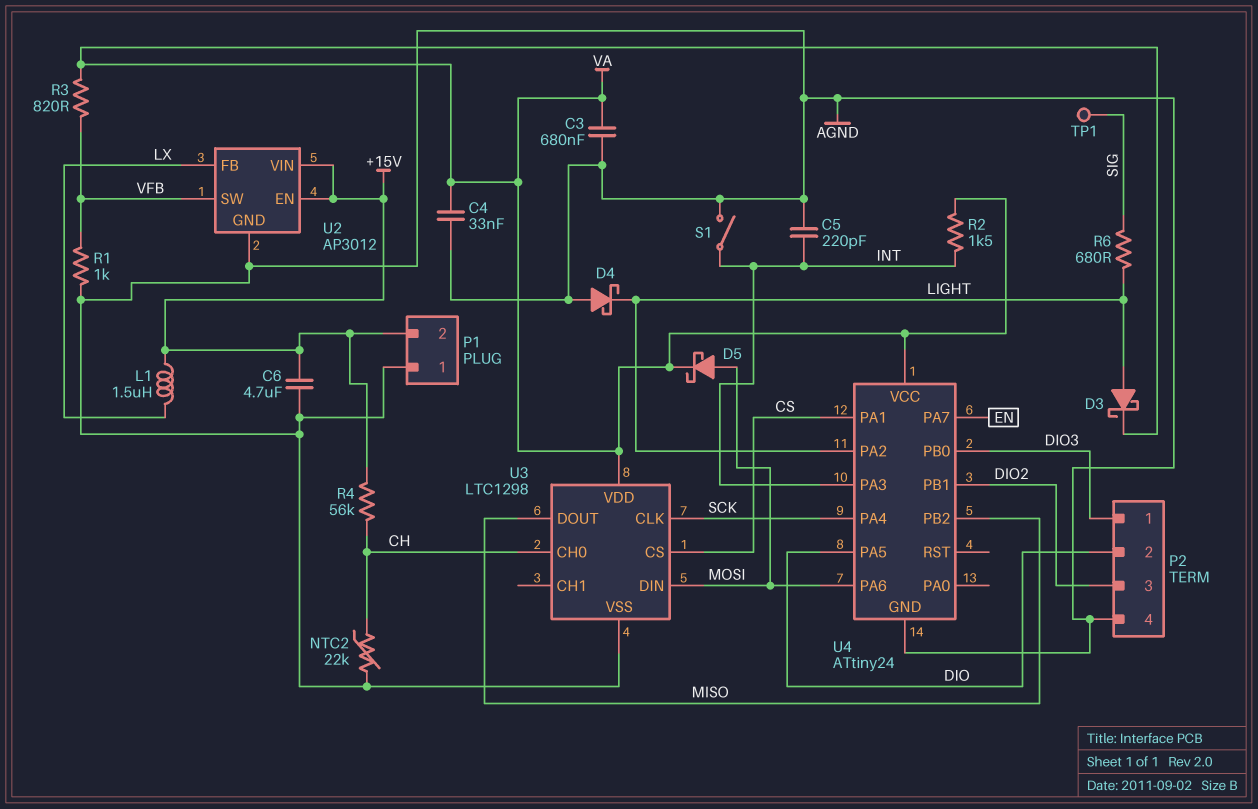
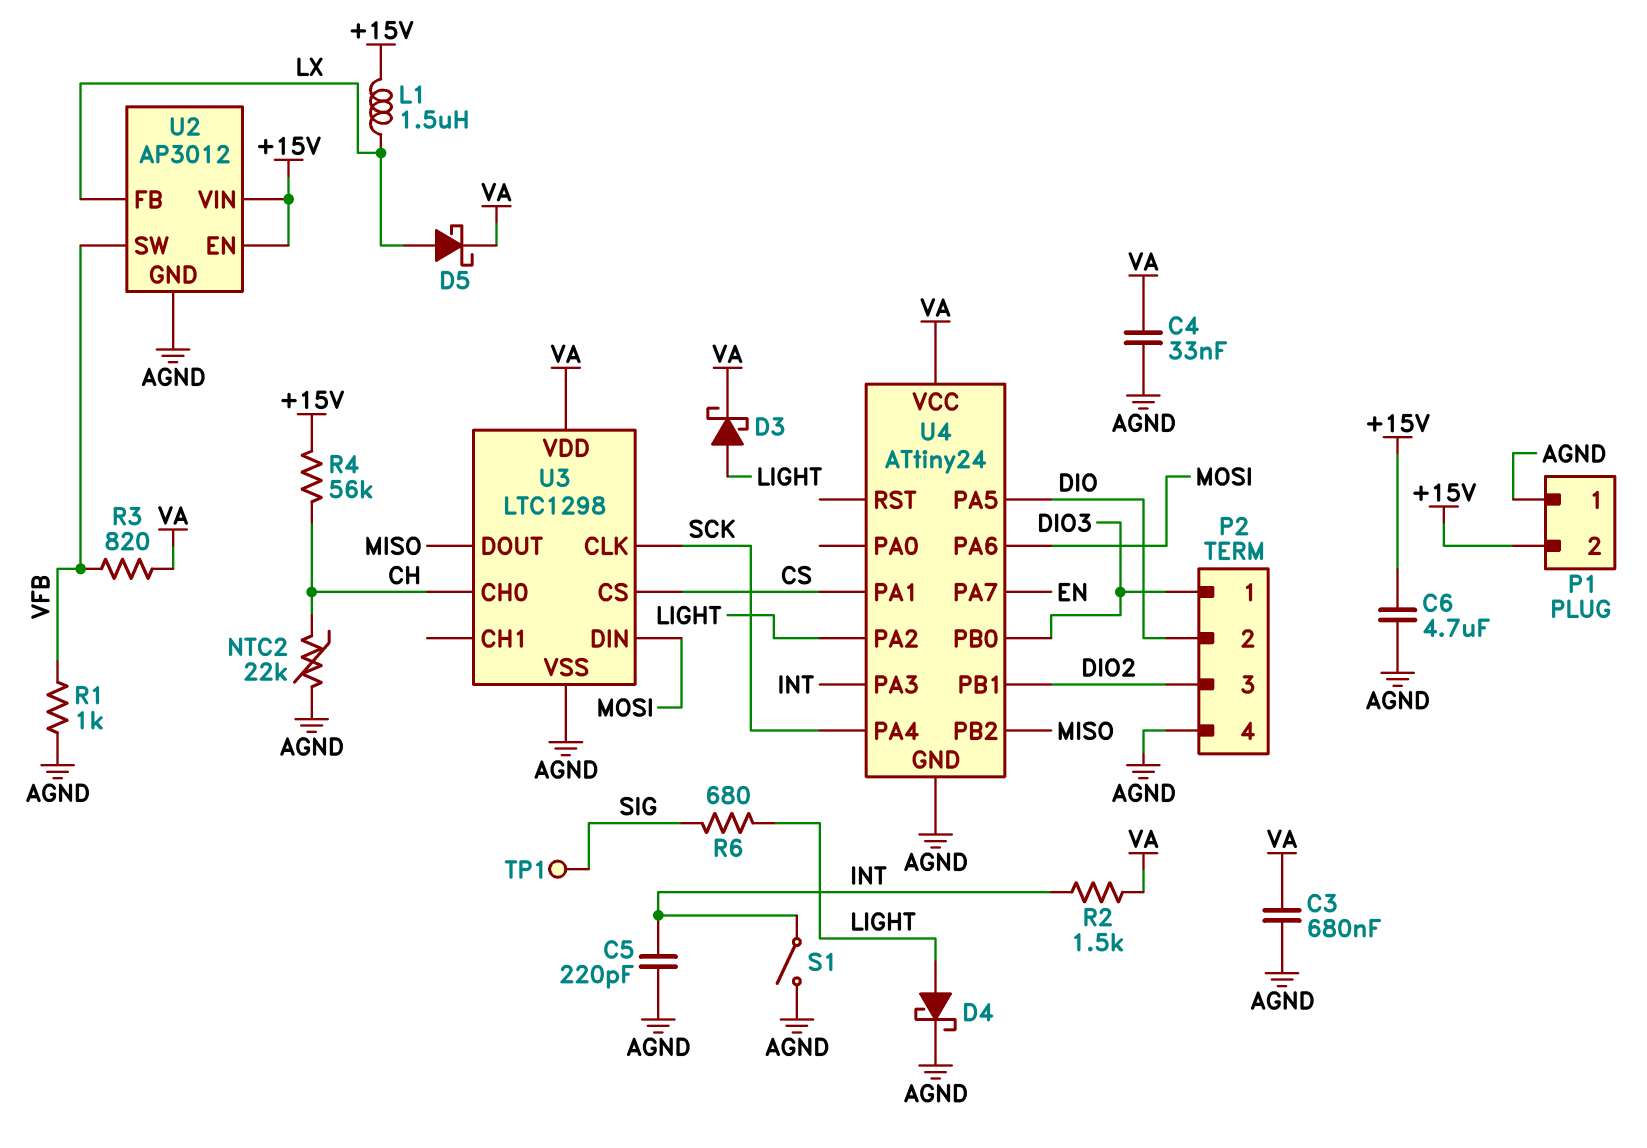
D4: schottky (A AGND, K LIGHT) -> schottky (A LIGHT, K AGND)
D5: schottky (A MOSI, K VA) -> schottky (A LX, K VA)

